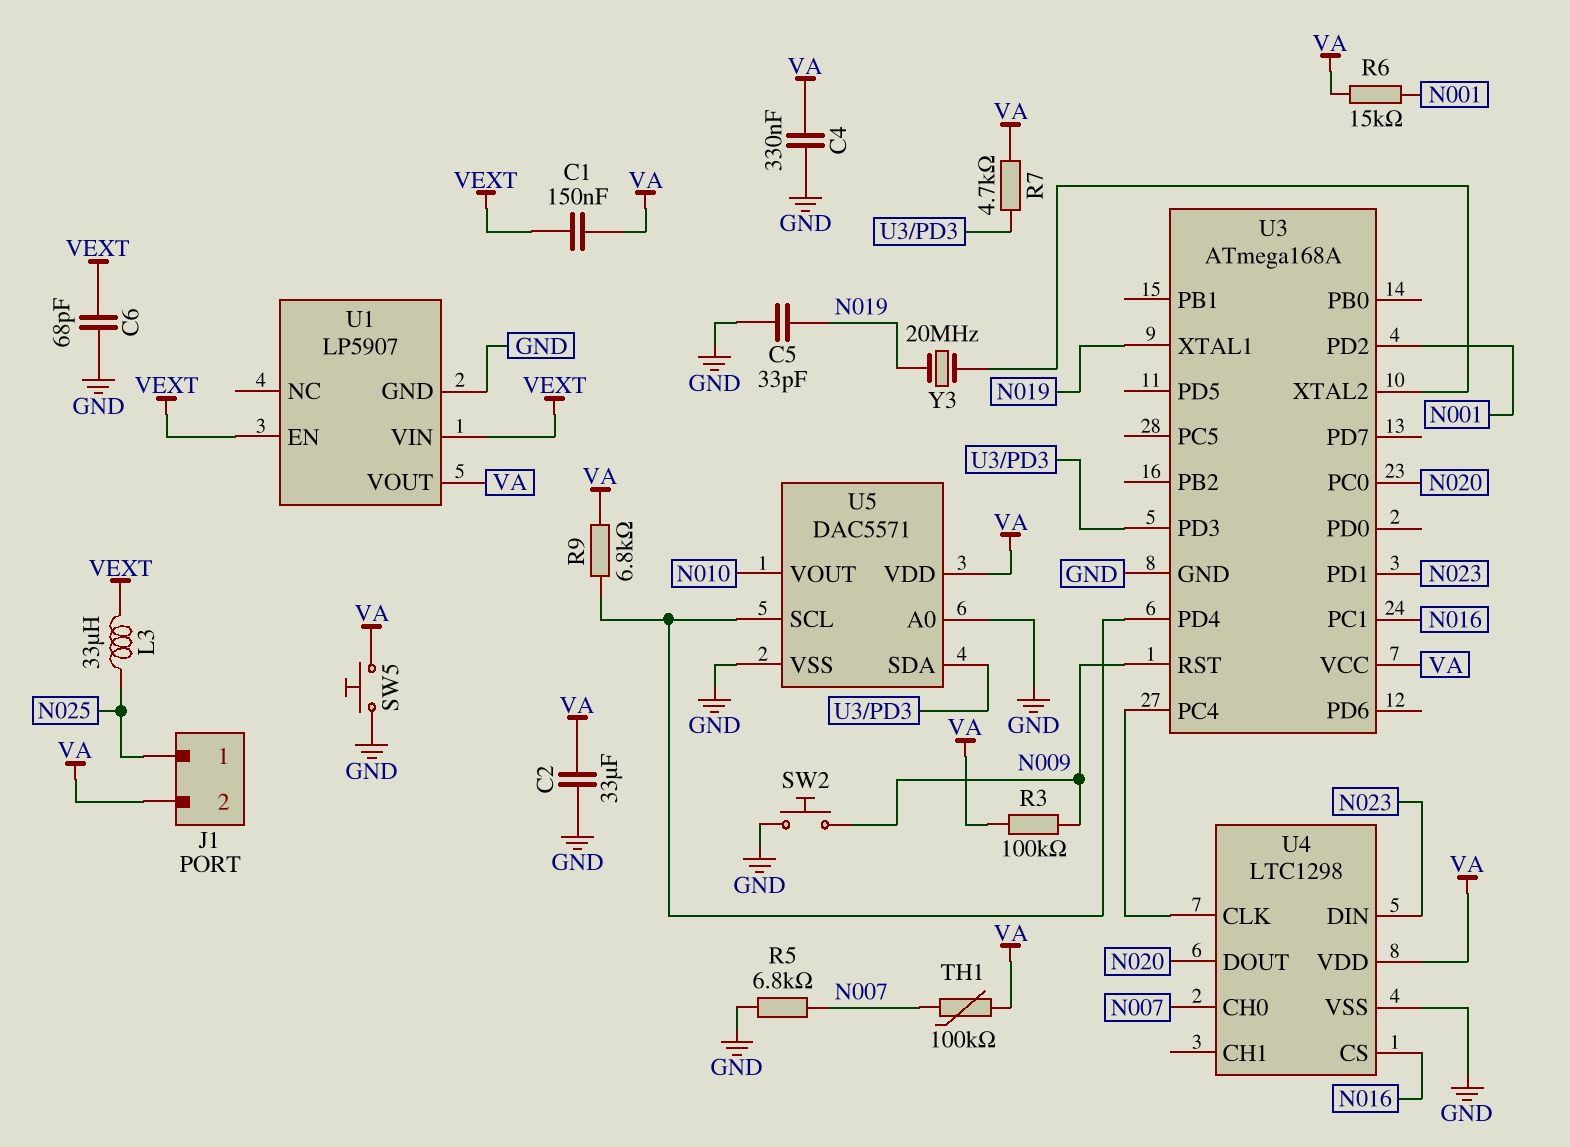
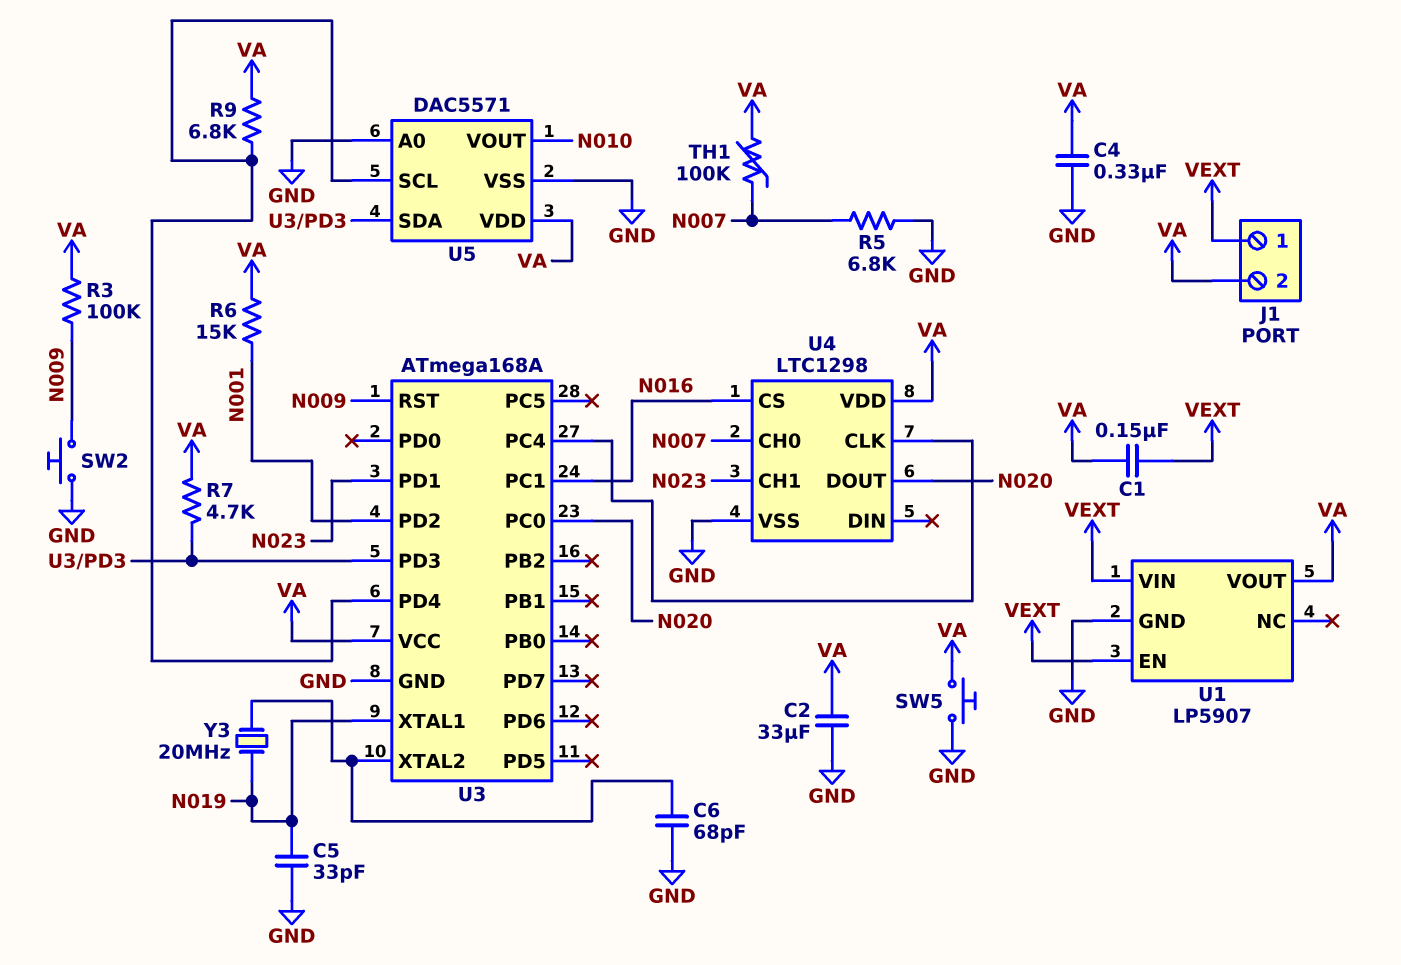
C6: 68pF (GND, VEXT) -> 68pF (GND, U3/XTAL2)
J1 pin 1: N025 -> VEXT
L3: 33uH (N025, VEXT) -> none
U4 pin CH1: none -> N023
U4 pin DIN: N023 -> none

